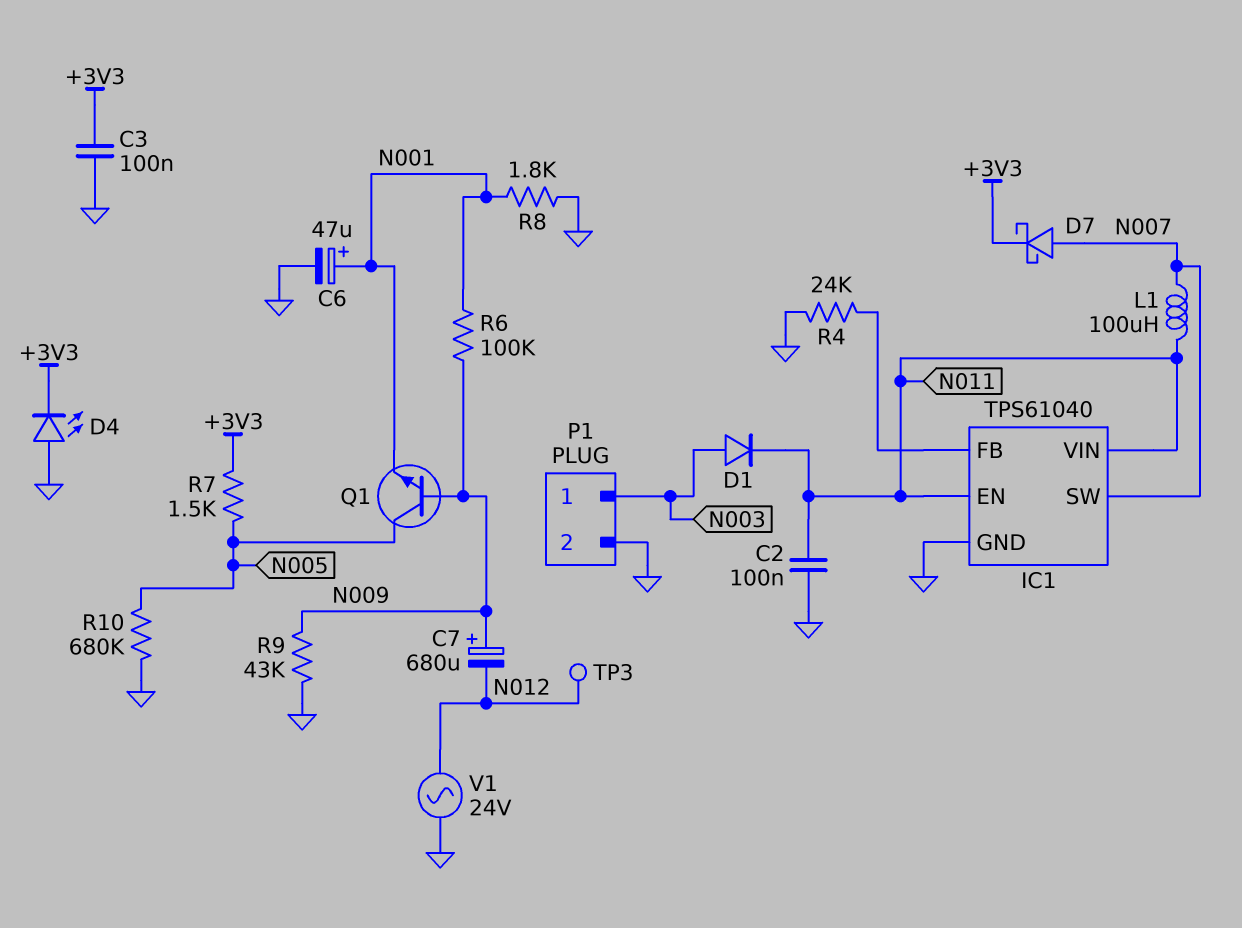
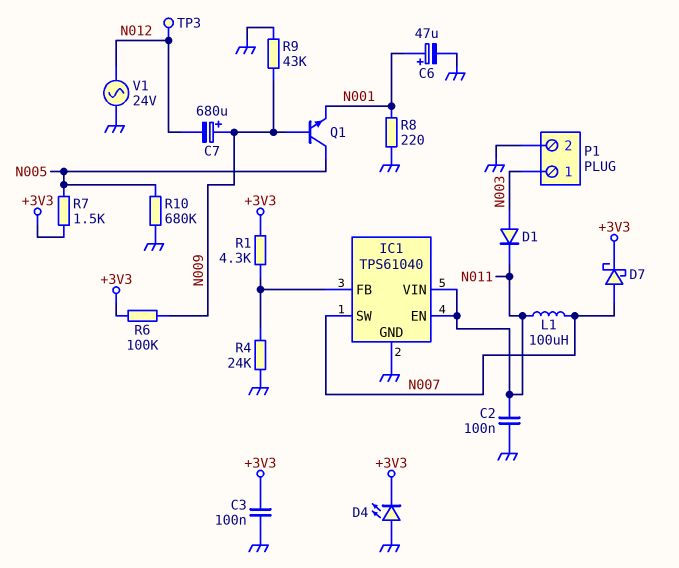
R1: none -> 4.3k (+3V3, IC1/FB)
R6: 100k (N001, N009) -> 100k (+3V3, N009)
R8: 1.8k (GND, N001) -> 220 (GND, N001)

